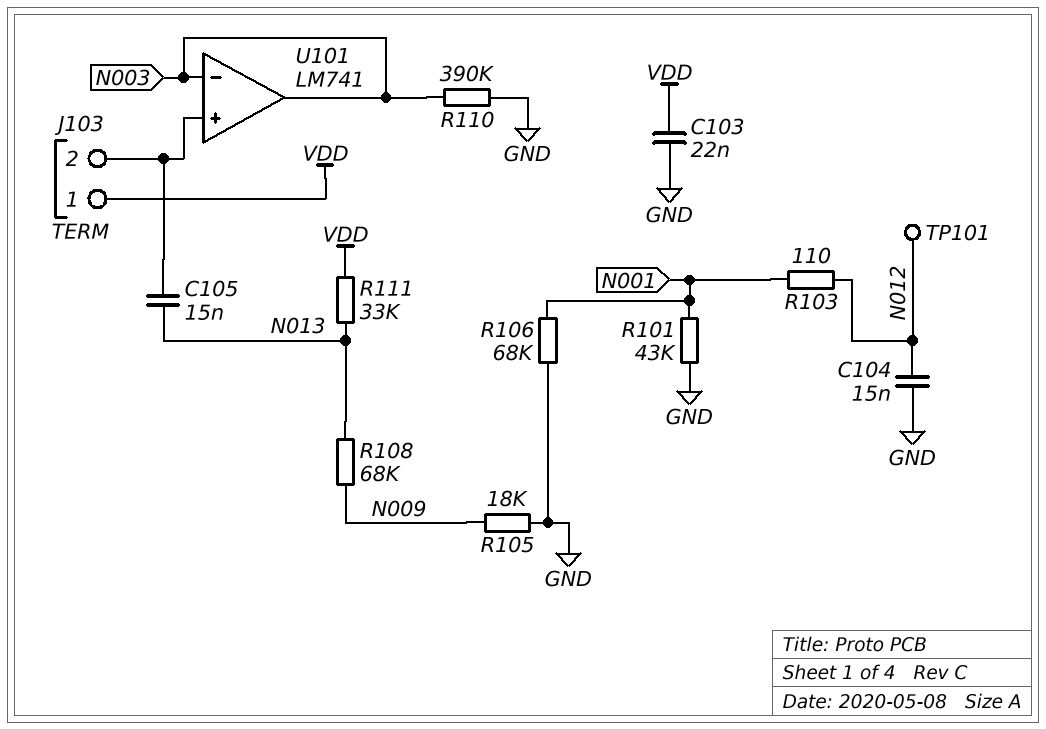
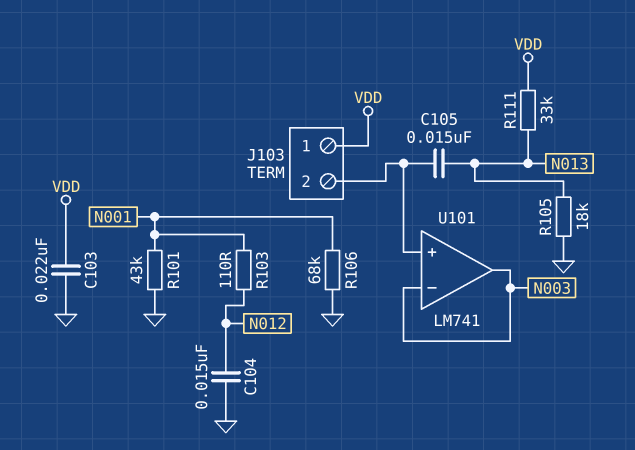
R105: 18k (GND, N009) -> 18k (GND, N013)
R108: 68k (N009, N013) -> none
R110: 390k (GND, N003) -> none
TP101: test point (N012) -> none

